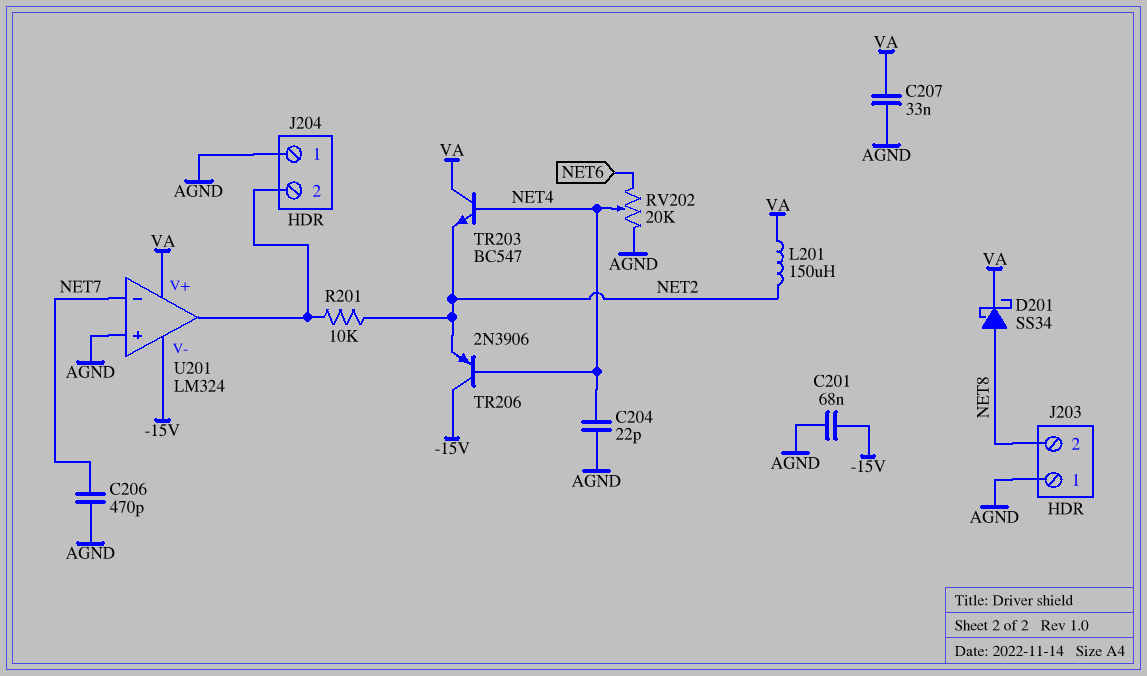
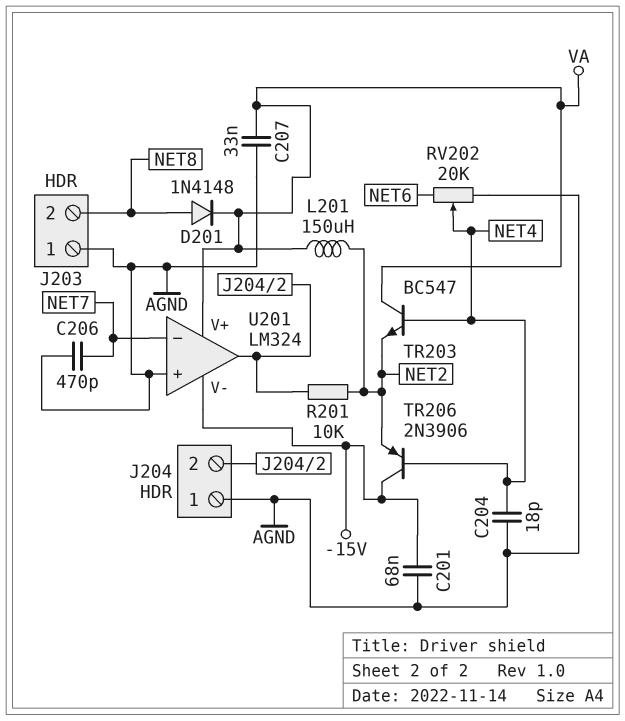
C204: 22pF (AGND, NET4) -> 18pF (AGND, NET4)
D201: schottky SS34 (A NET8, K VA) -> diode 1N4148 (A NET8, K VA)

